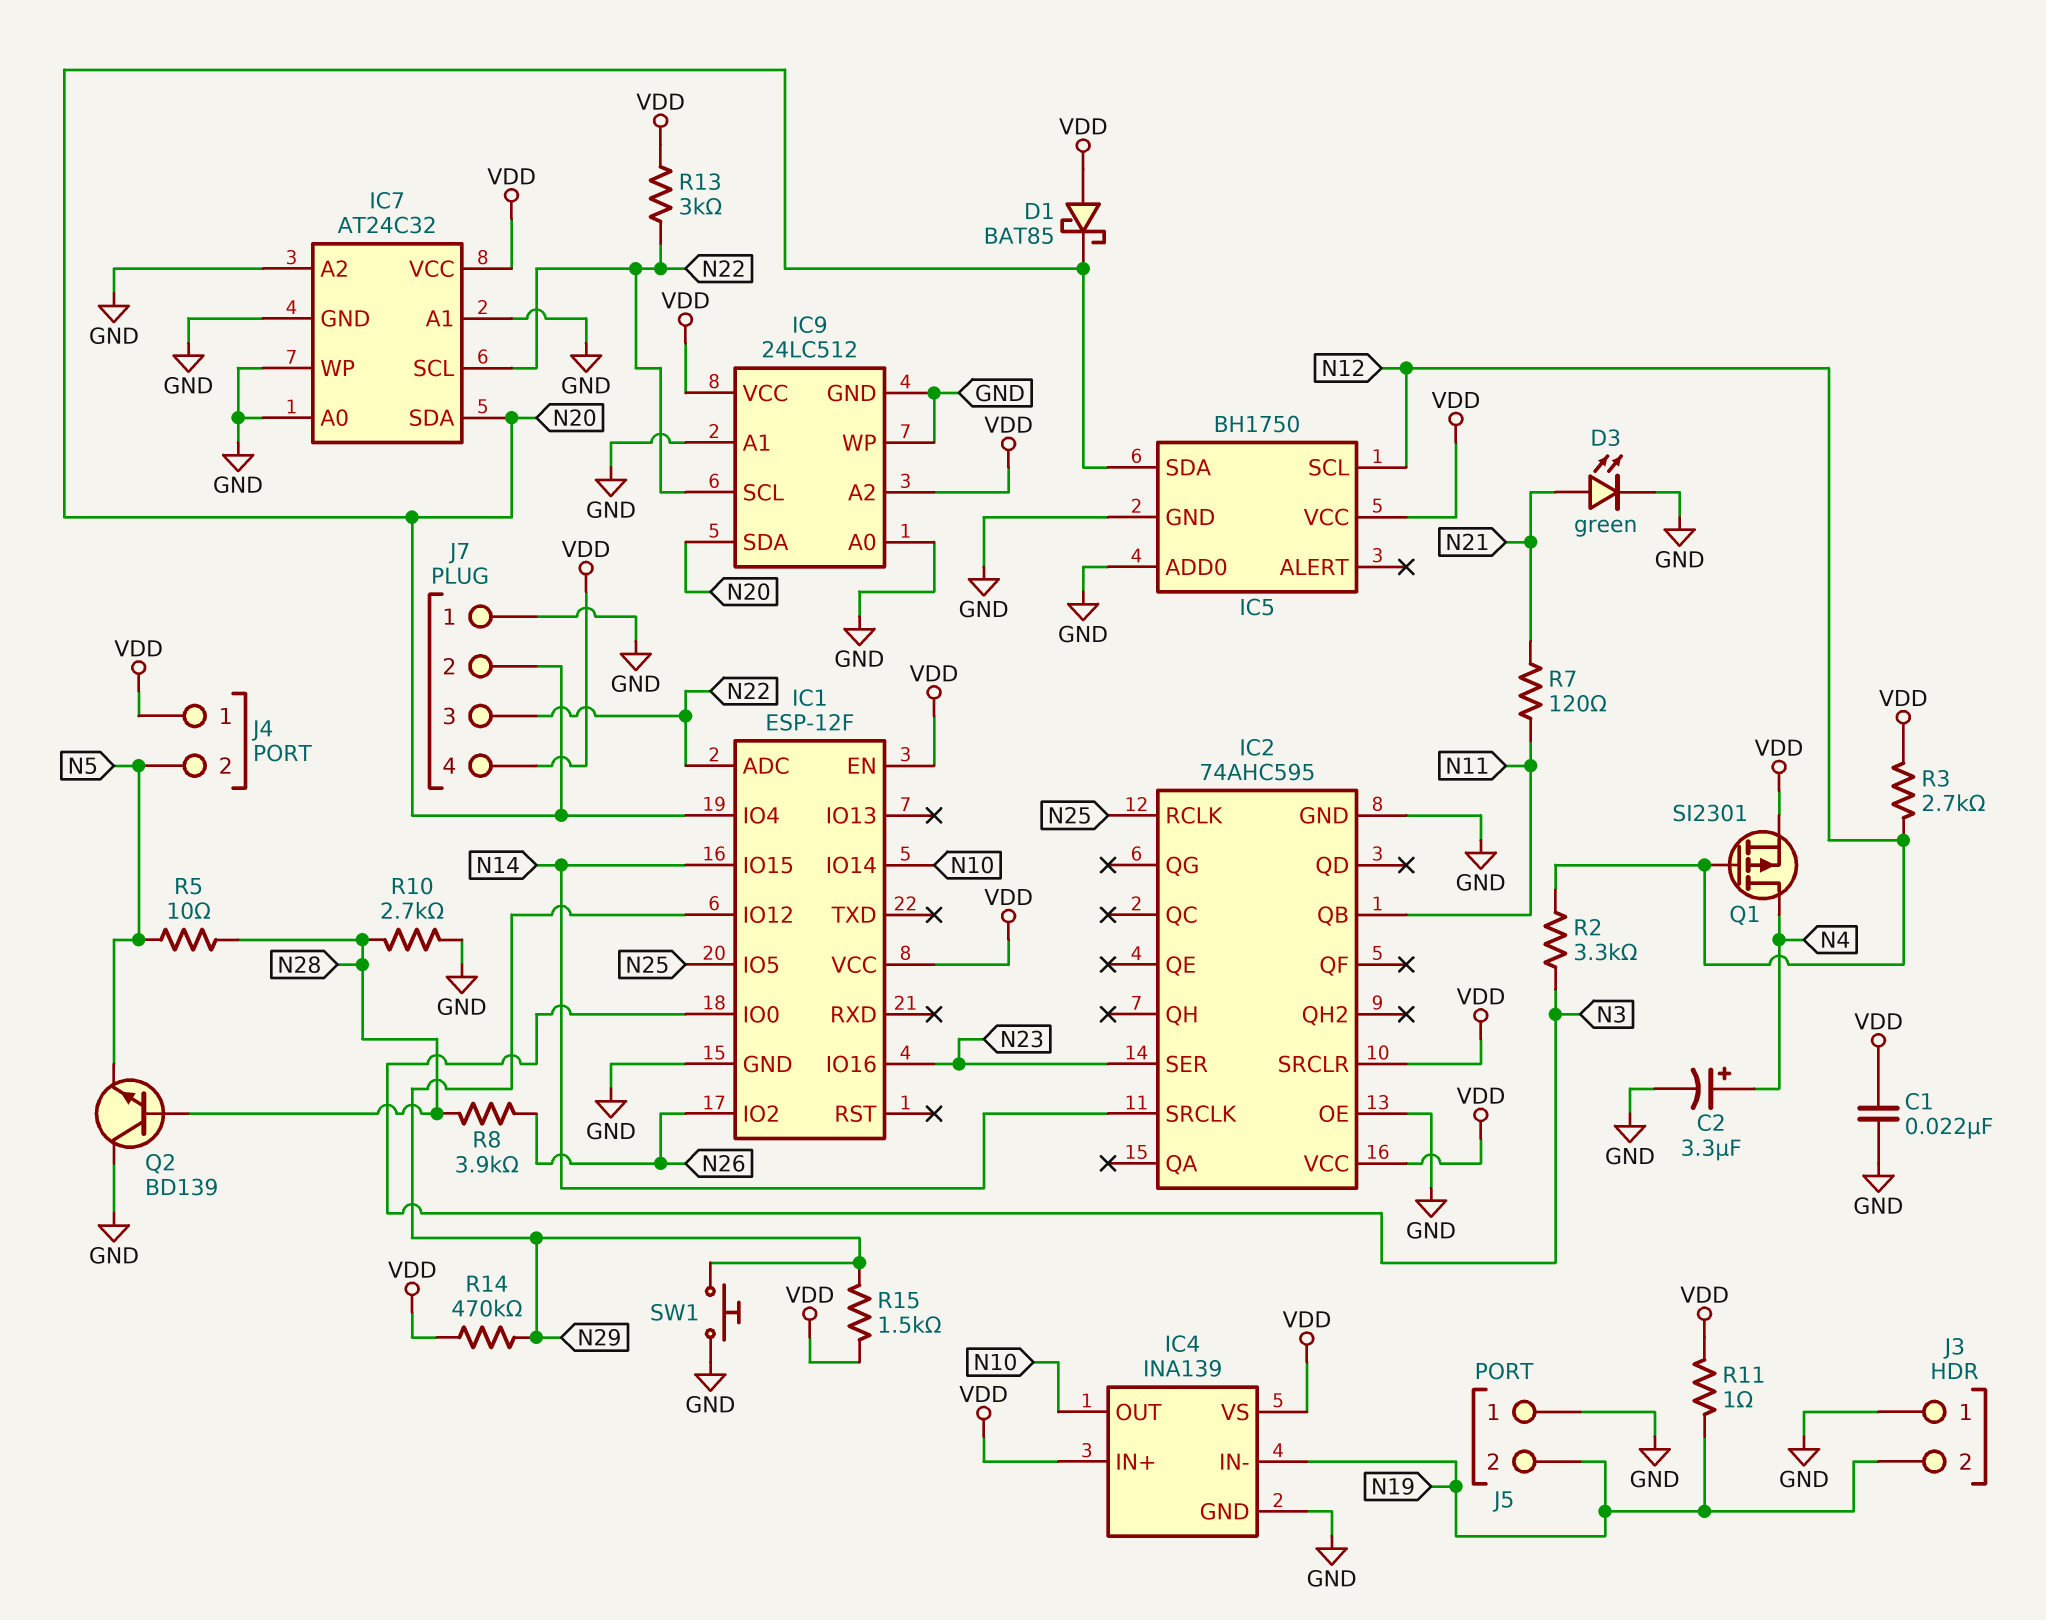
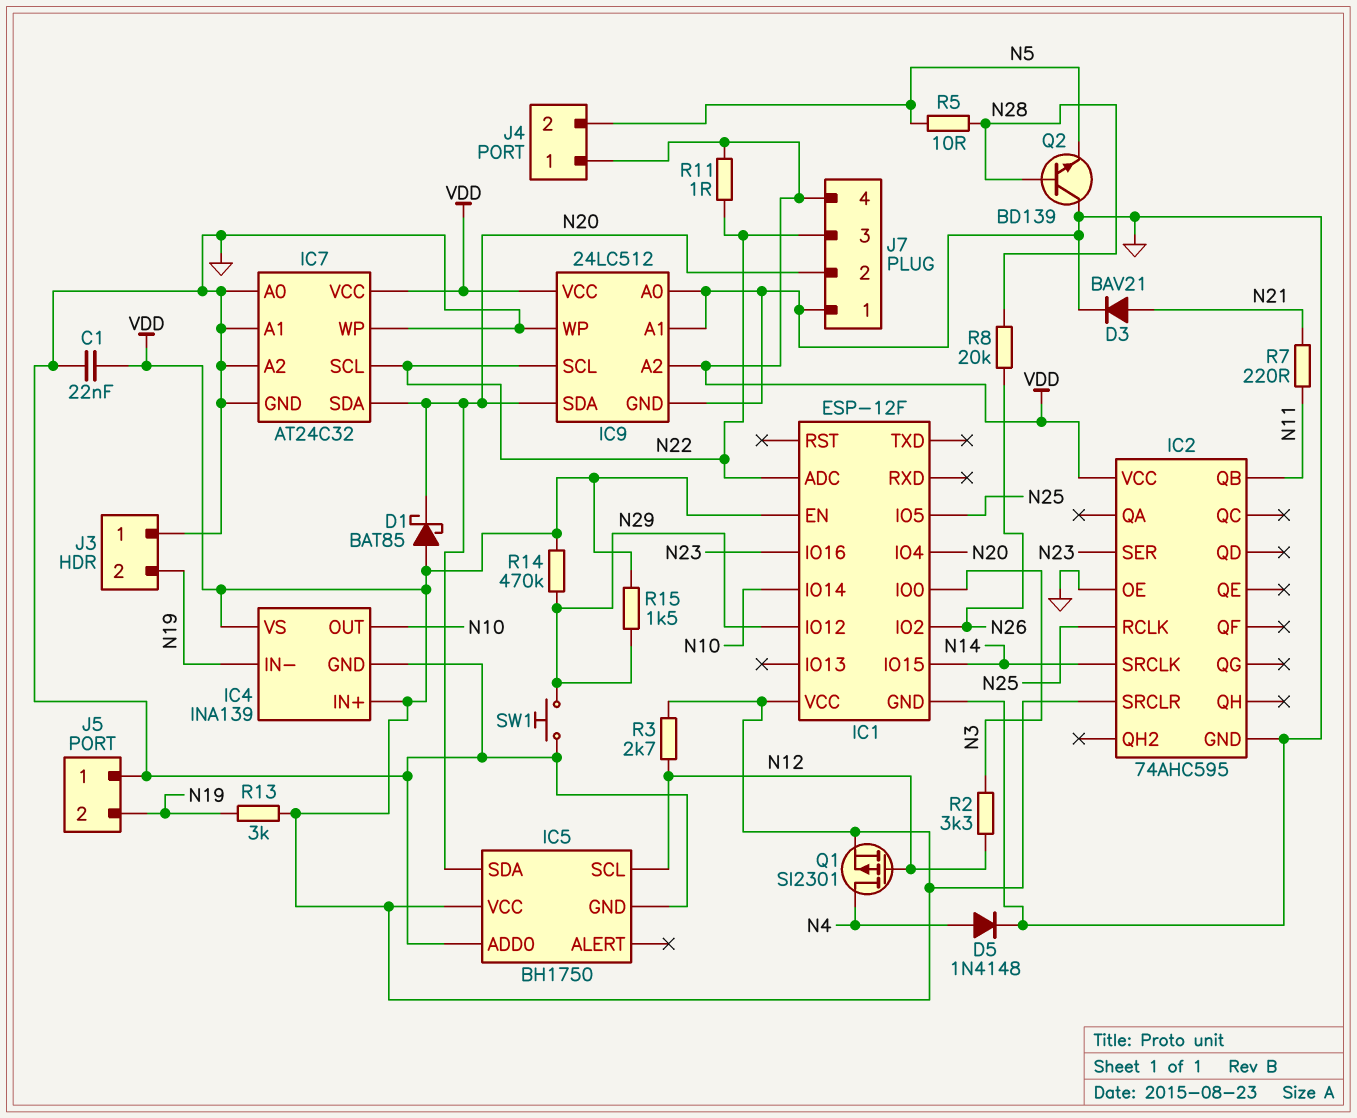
C2: 3.3uF (plus N4, minus GND) -> none
D3: LED green (A N21, K GND) -> diode BAV21 (A N21, K GND)
D5: none -> diode 1N4148 (A N4, K GND)
R7: 120 (N11, N21) -> 220 (N11, N21)
R8: 3.9k (N26, N28) -> 20k (N26, N28)
R10: 2.7k (GND, N28) -> none
R11: 1 (N19, VDD) -> 1 (N22, VDD)
R13: 3k (N22, VDD) -> 3k (N19, VDD)

